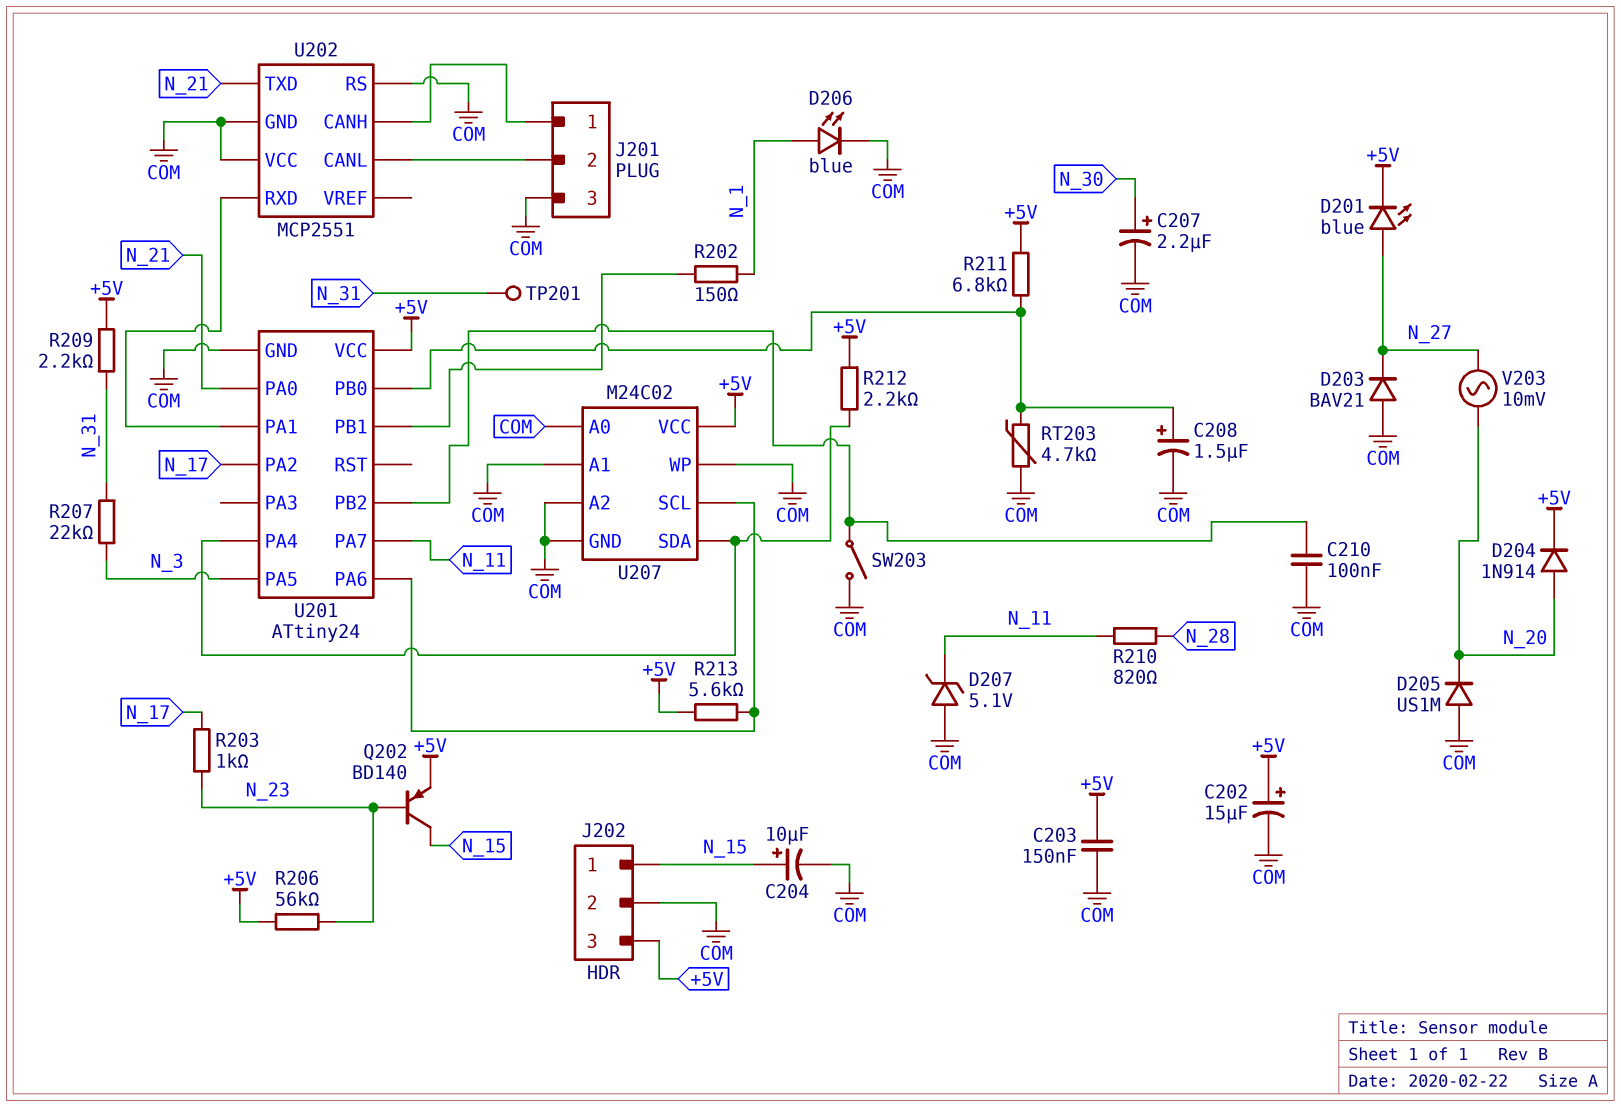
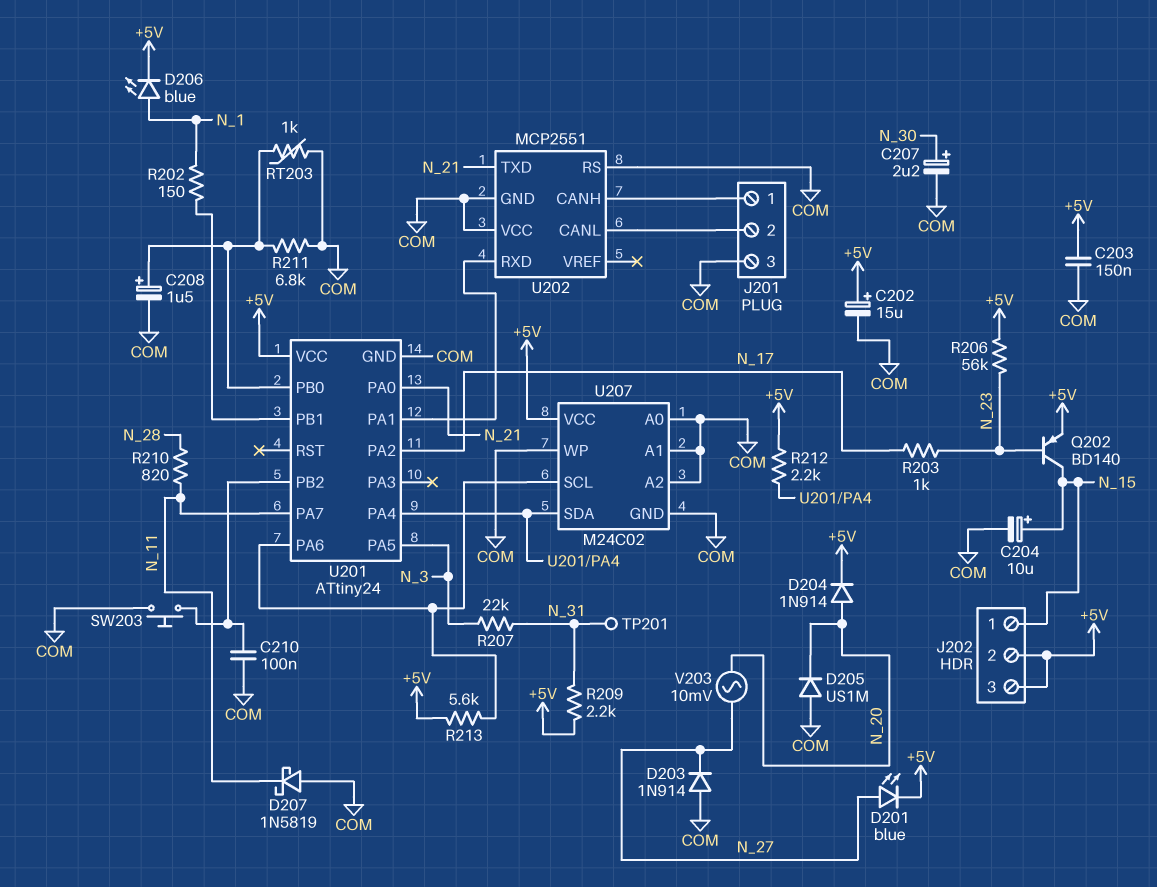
D203: diode BAV21 (A COM, K N_27) -> diode 1N914 (A COM, K N_27)
D206: LED blue (A N_1, K COM) -> LED blue (A N_1, K +5V)
D207: zener 5.1V (A COM, K N_11) -> schottky 1N5819 (A COM, K N_11)
J202 pin 2: COM -> +5V
R211: 6.8k (+5V, U201/PB0) -> 6.8k (COM, U201/PB0)
RT203: 4.7k (COM, U201/PB0) -> 1k (COM, U201/PB0)
SW203: switch (COM, U201/PB2) -> button (COM, U201/PB2)

